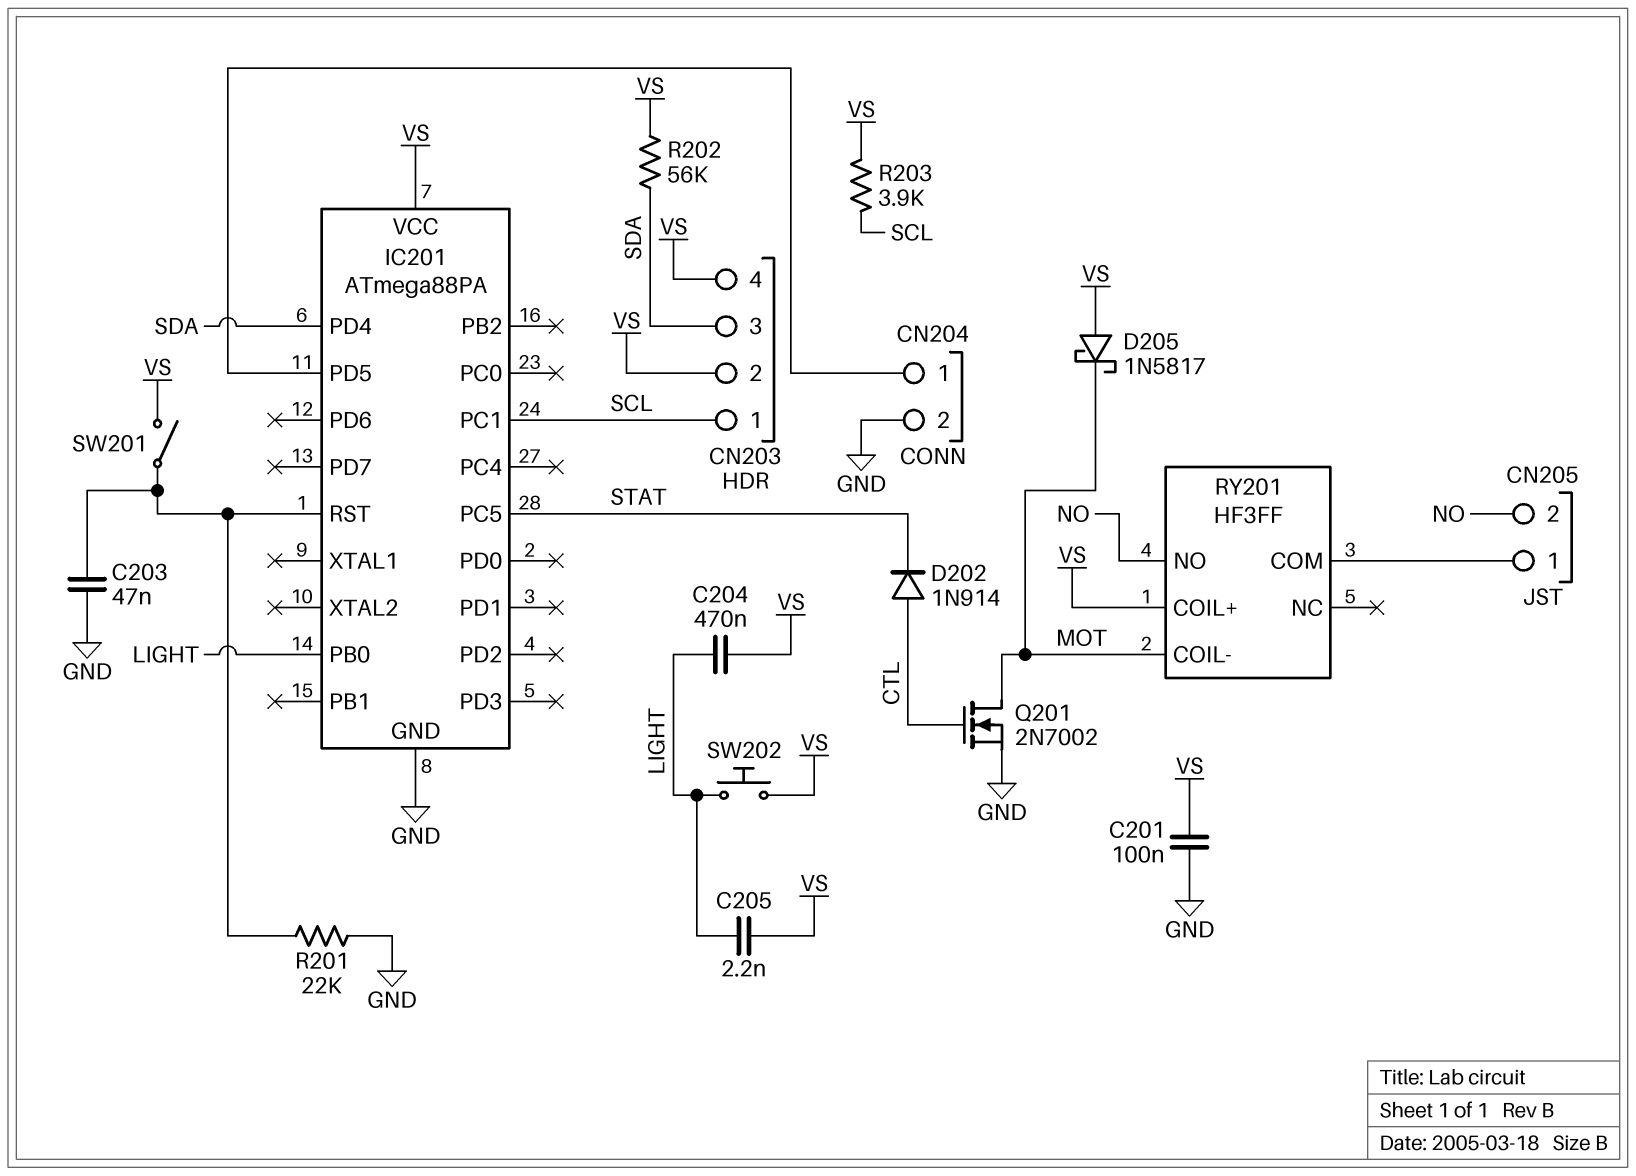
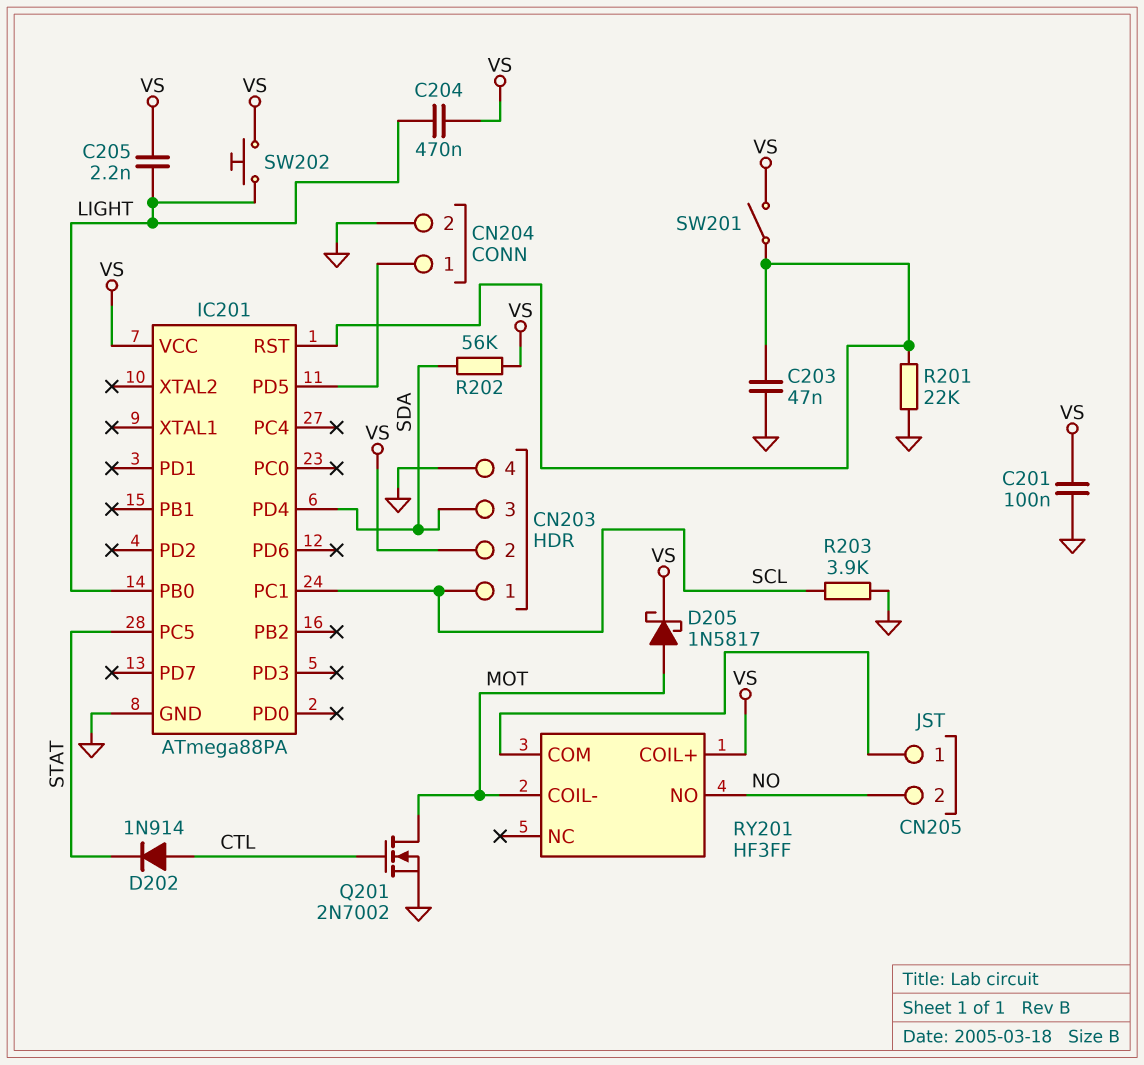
CN203 pin 4: VS -> GND
D205: schottky 1N5817 (A VS, K MOT) -> schottky 1N5817 (A MOT, K VS)
R203: 3.9k (SCL, VS) -> 3.9k (GND, SCL)

